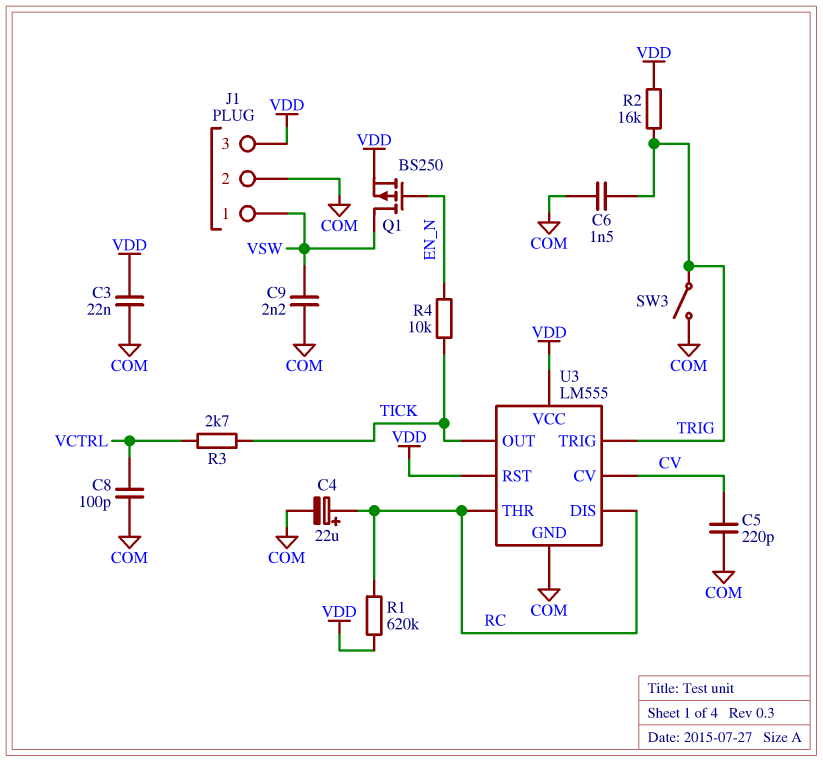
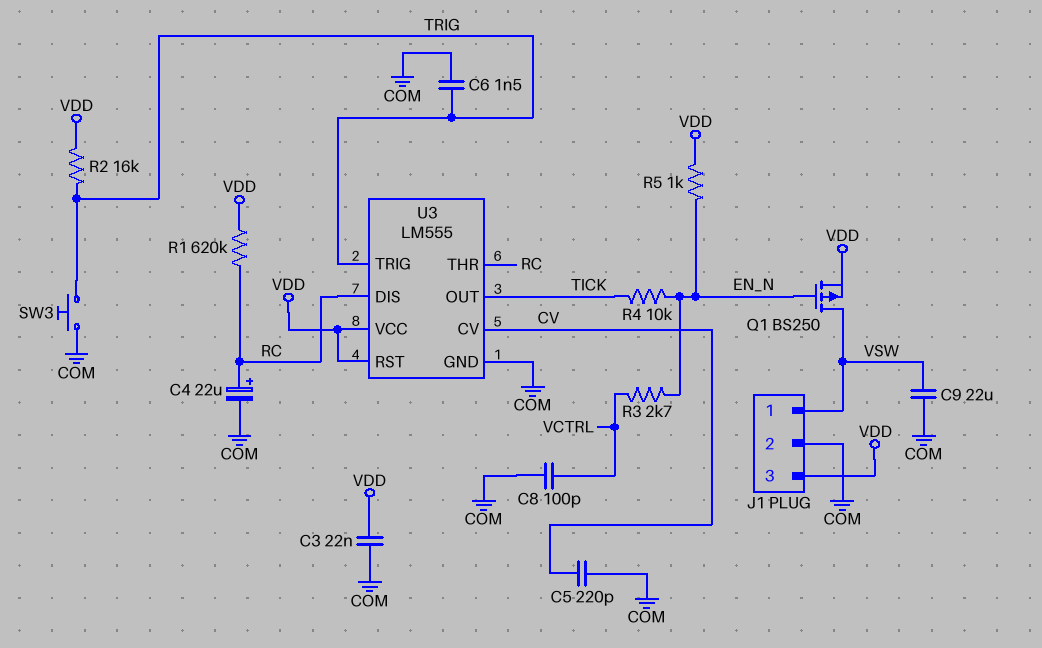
C9: 2.2nF (COM, VSW) -> 22uF (COM, VSW)
R3: 2.7k (TICK, VCTRL) -> 2.7k (EN_N, VCTRL)
R5: none -> 1k (EN_N, VDD)
SW3: switch (COM, TRIG) -> button (COM, TRIG)

